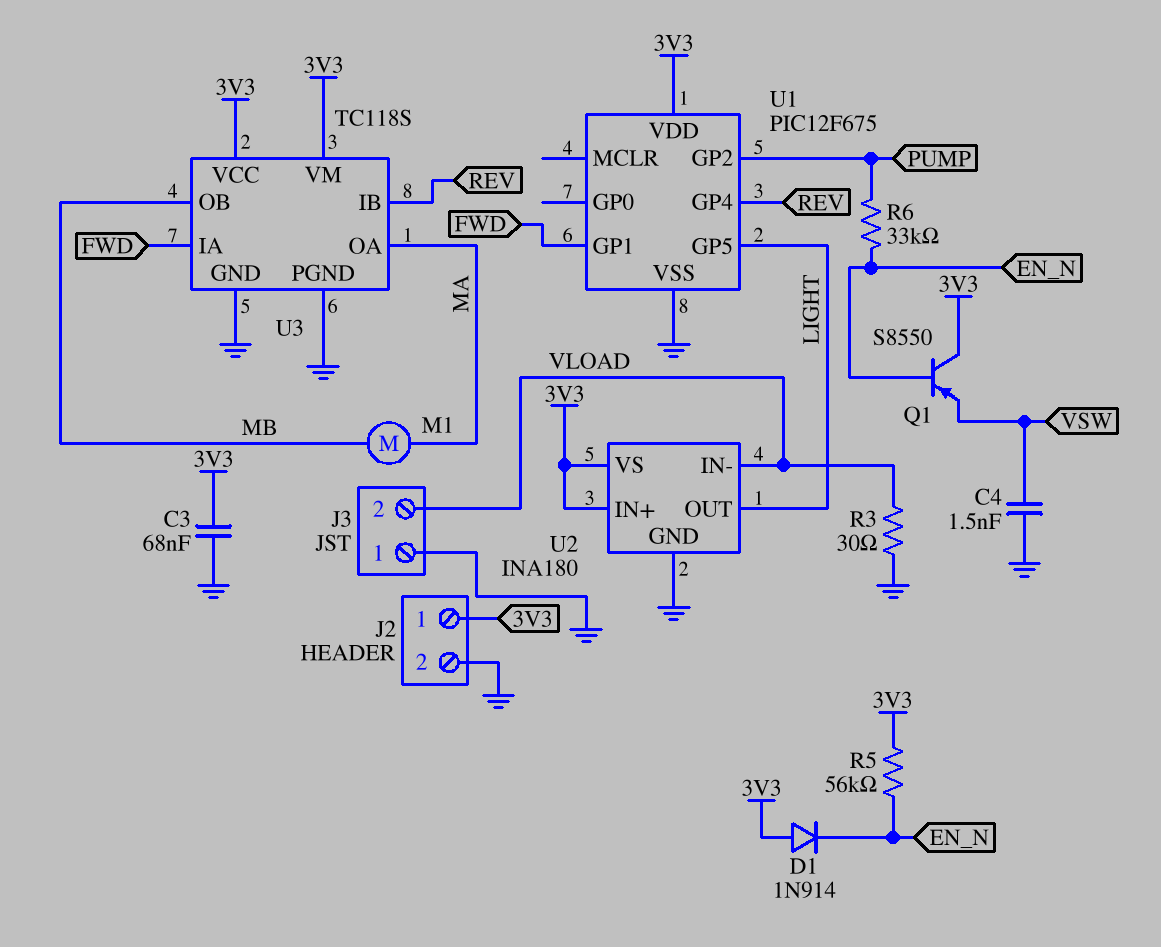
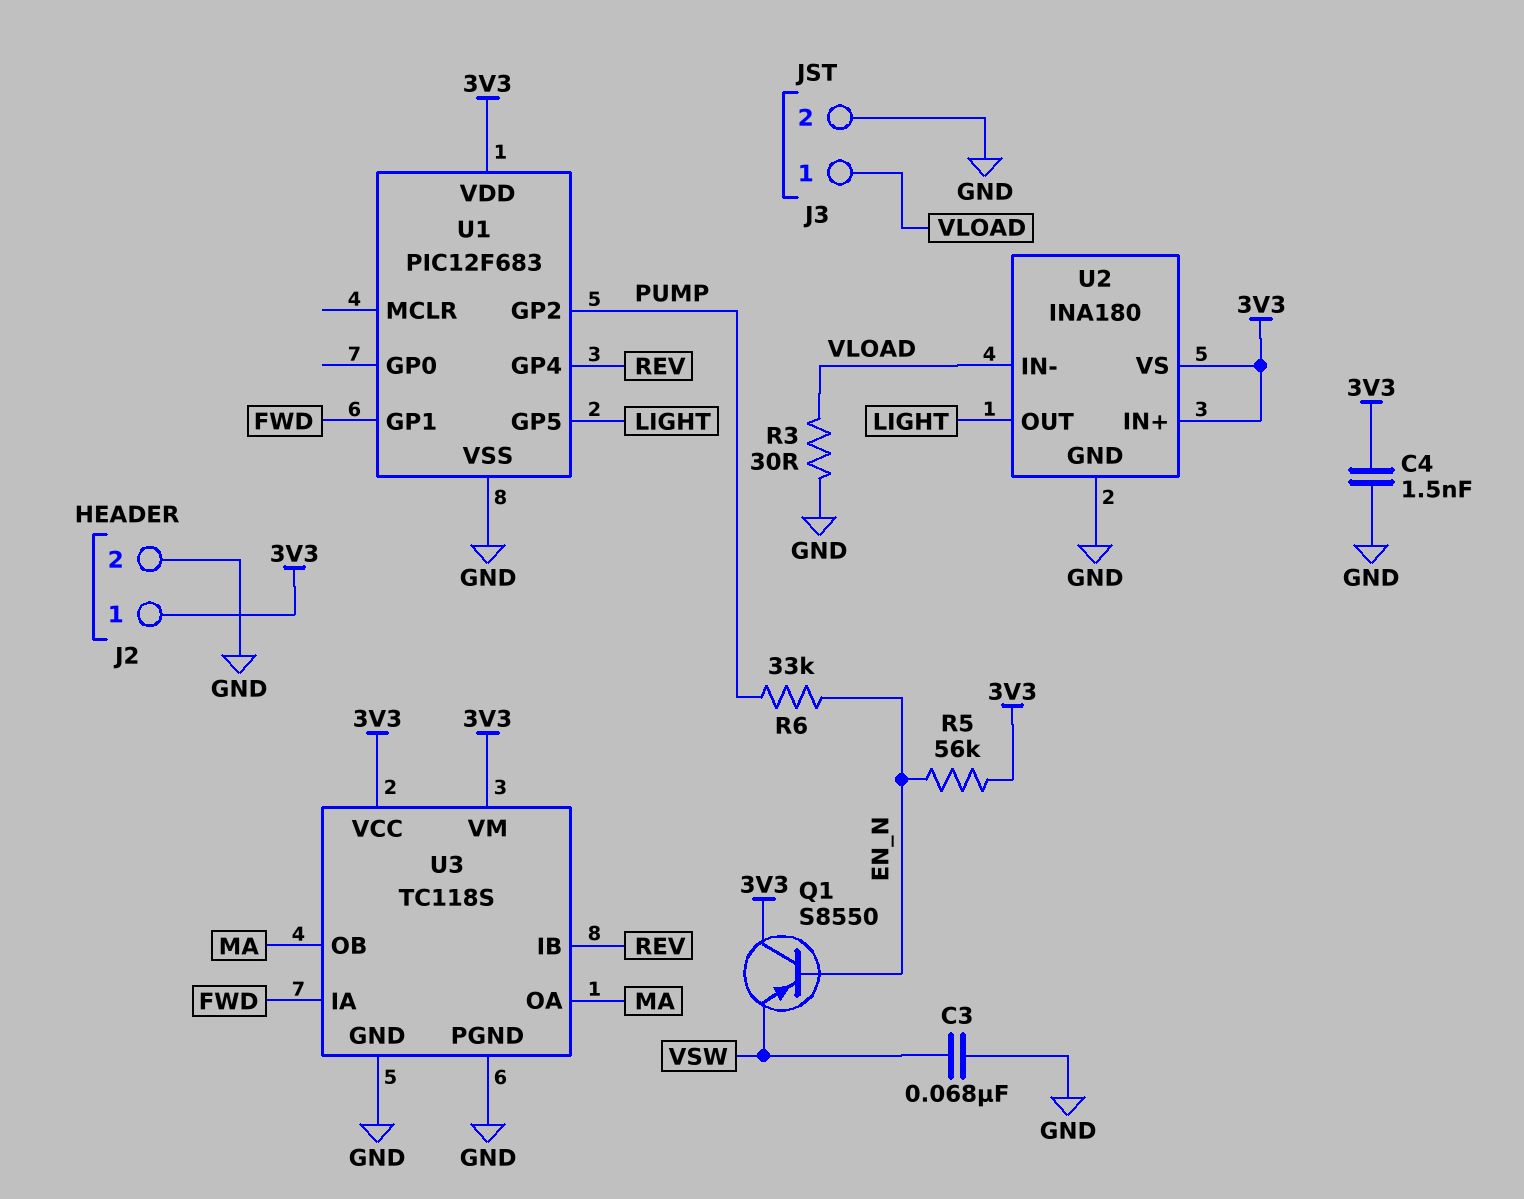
C3: 68nF (3V3, GND) -> 68nF (GND, VSW)
C4: 1.5nF (GND, VSW) -> 1.5nF (3V3, GND)
D1: diode 1N914 (A 3V3, K EN_N) -> none
J3 pin 1: GND -> VLOAD
J3 pin 2: VLOAD -> GND
M1: motor (MA, MB) -> none
U1: PIC12F675 -> PIC12F683
U3 pin OB: MB -> MA

